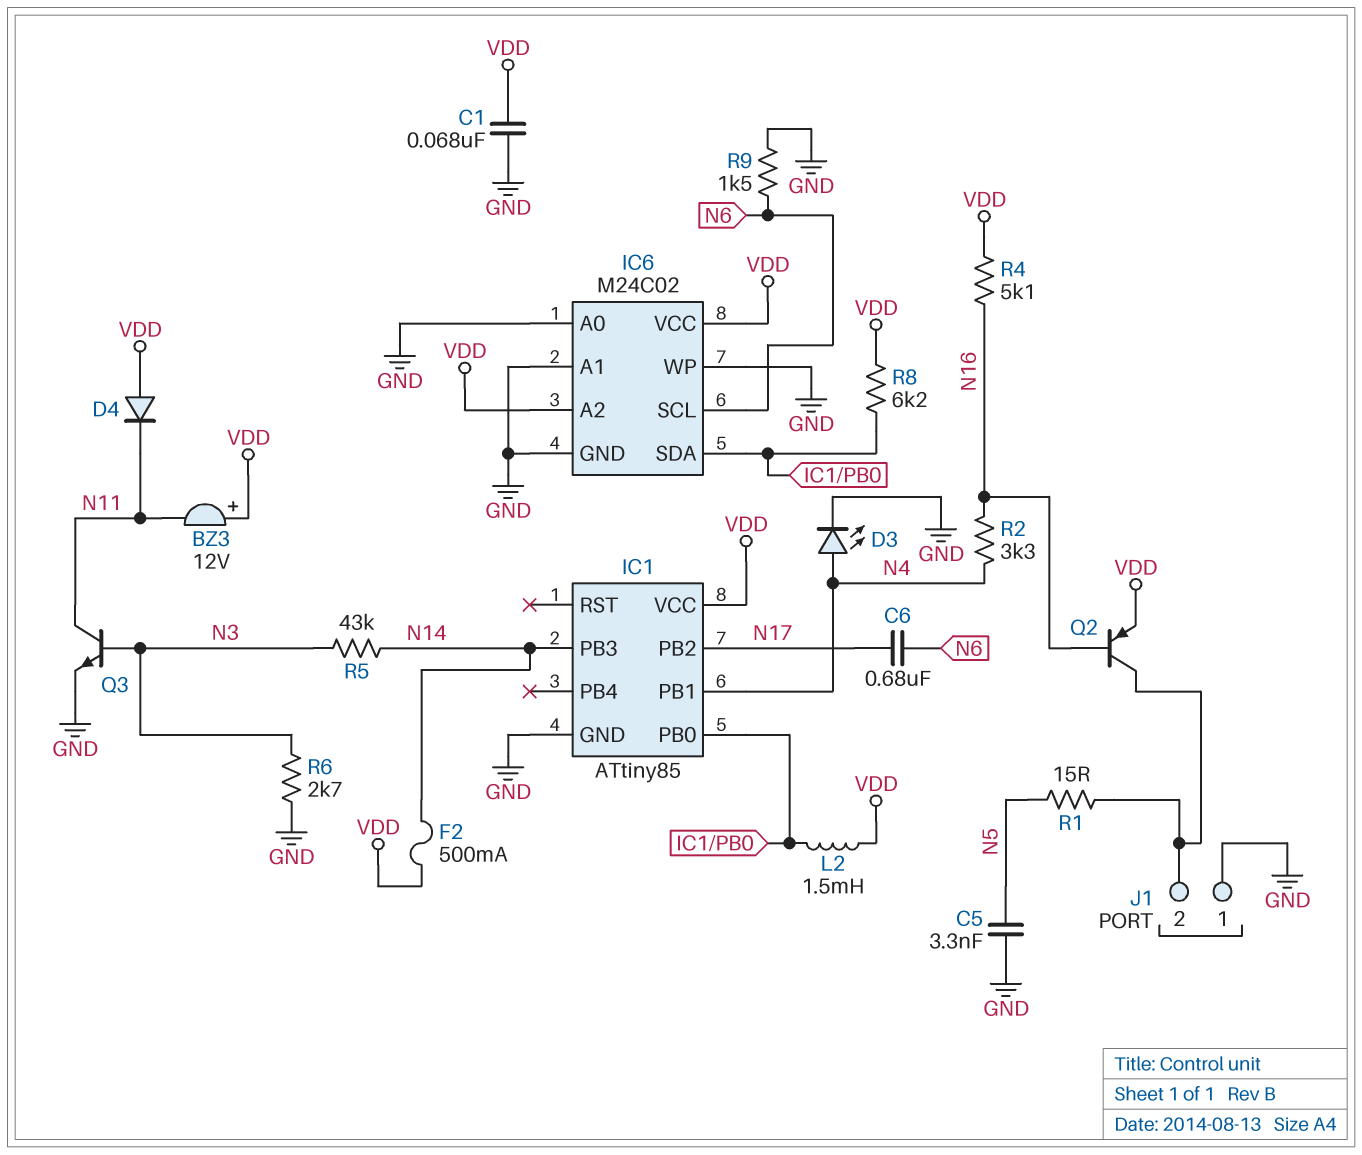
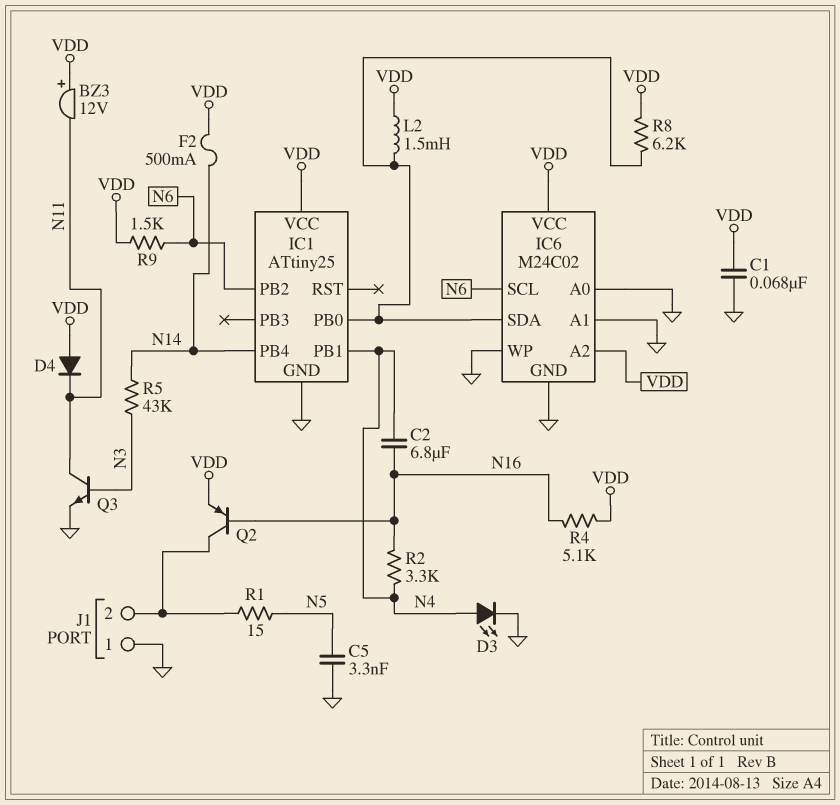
C2: none -> 6.8uF (N4, N16)
C6: 680nF (N6, N17) -> none
IC1: ATtiny85 -> ATtiny25
IC1 pin PB2: N17 -> N6
IC1 pin PB3: N14 -> none
IC1 pin PB4: none -> N14
R6: 2.7k (GND, N3) -> none
R9: 1.5k (GND, N6) -> 1.5k (N6, VDD)

